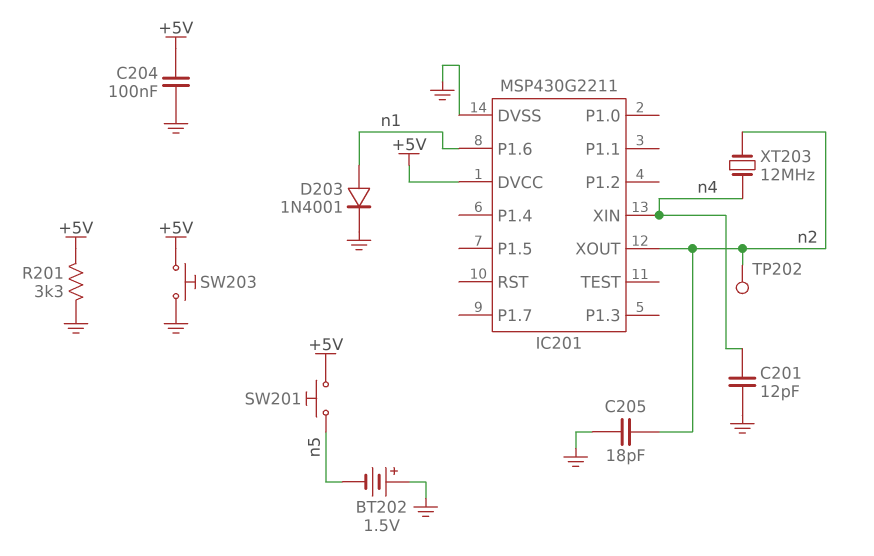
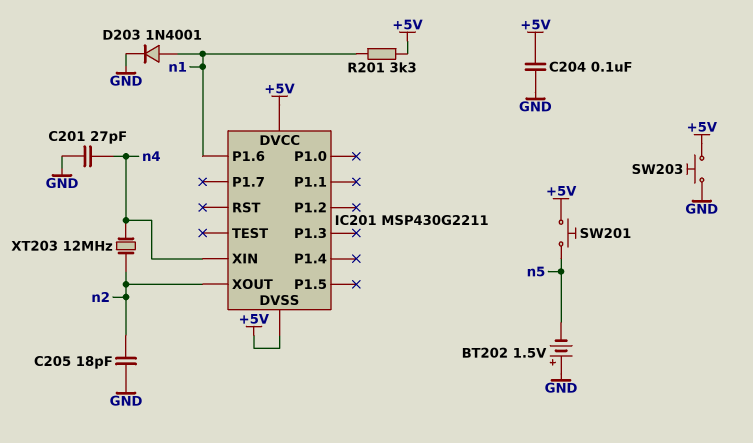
C201: 12pF (GND, n4) -> 27pF (GND, n4)
IC201 pin DVSS: GND -> +5V
R201: 3.3k (+5V, GND) -> 3.3k (+5V, n1)
TP202: test point (n2) -> none

